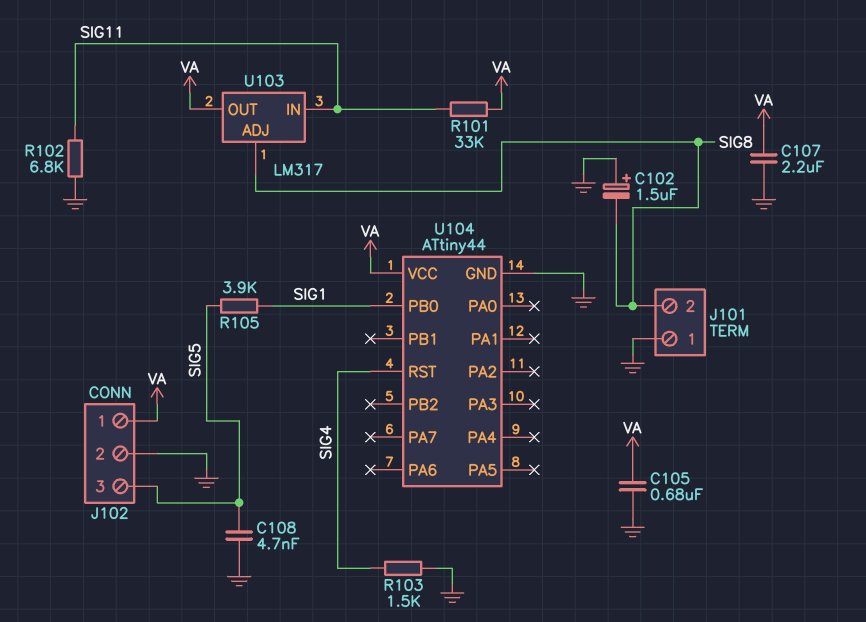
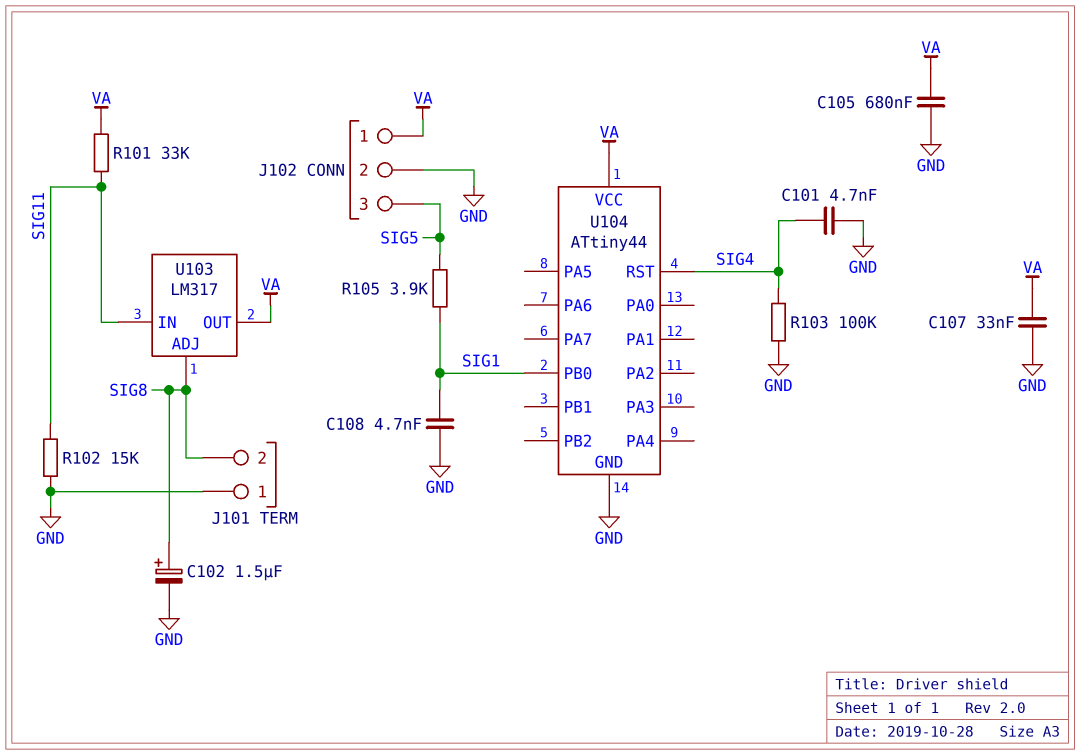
C101: none -> 4.7nF (GND, SIG4)
C102: 1.5uF (plus GND, minus SIG8) -> 1.5uF (plus SIG8, minus GND)
C107: 2.2uF (GND, VA) -> 33nF (GND, VA)
C108: 4.7nF (GND, SIG5) -> 4.7nF (GND, SIG1)
R102: 6.8k (GND, SIG11) -> 15k (GND, SIG11)
R103: 1.5k (GND, SIG4) -> 100k (GND, SIG4)

